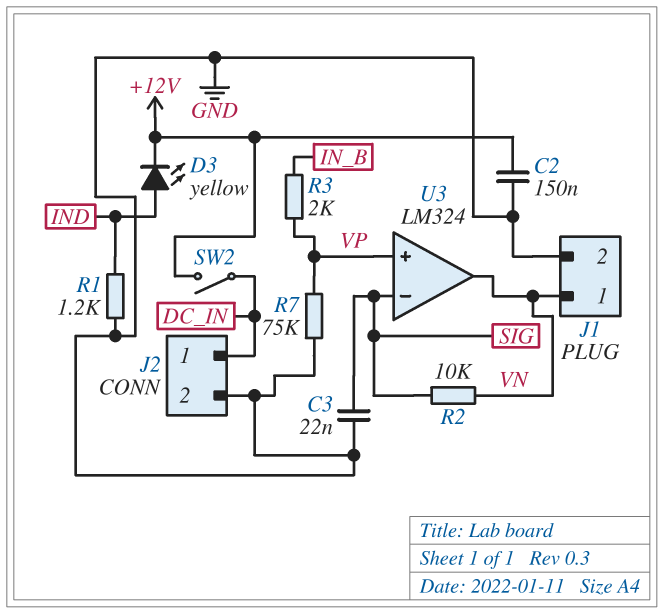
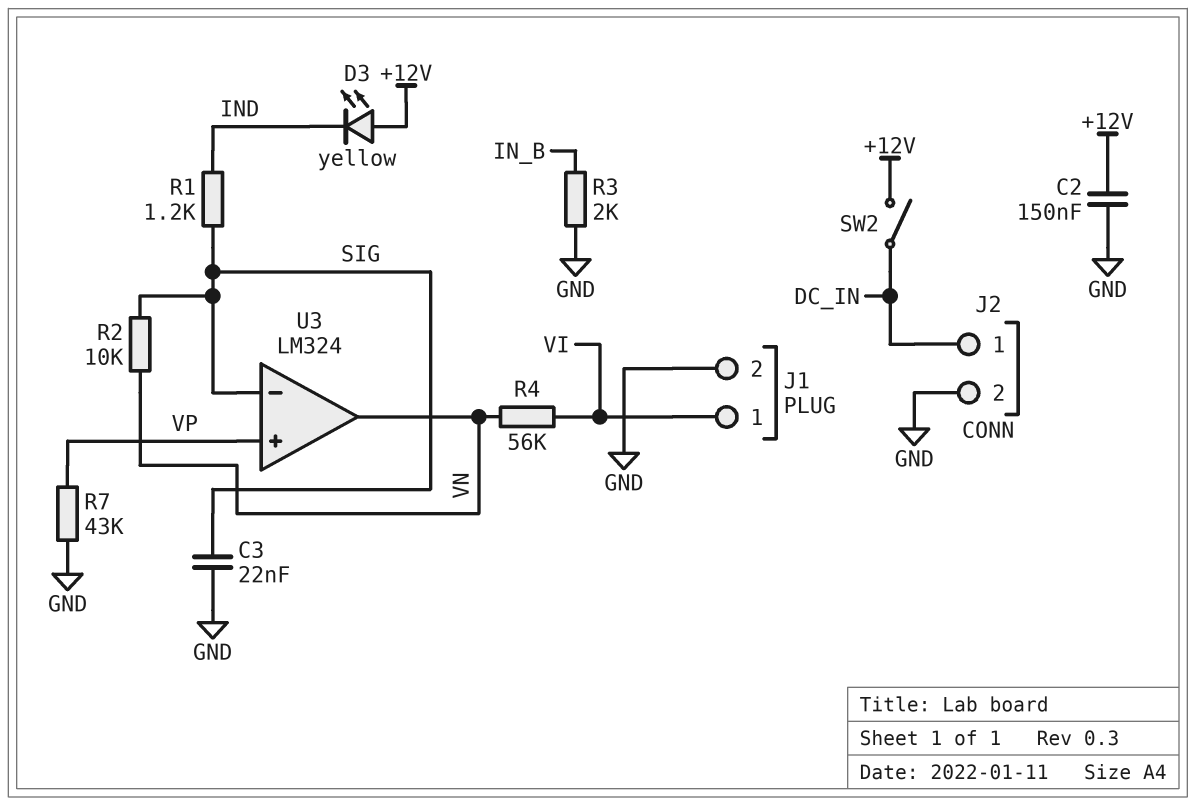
D3: LED yellow (A IND, K +12V) -> LED yellow (A +12V, K IND)
J1 pin 1: VN -> VI
R1: 1.2k (GND, IND) -> 1.2k (IND, SIG)
R3: 2k (IN_B, VP) -> 2k (GND, IN_B)
R4: none -> 56k (VI, VN)
R7: 75k (GND, VP) -> 43k (GND, VP)

